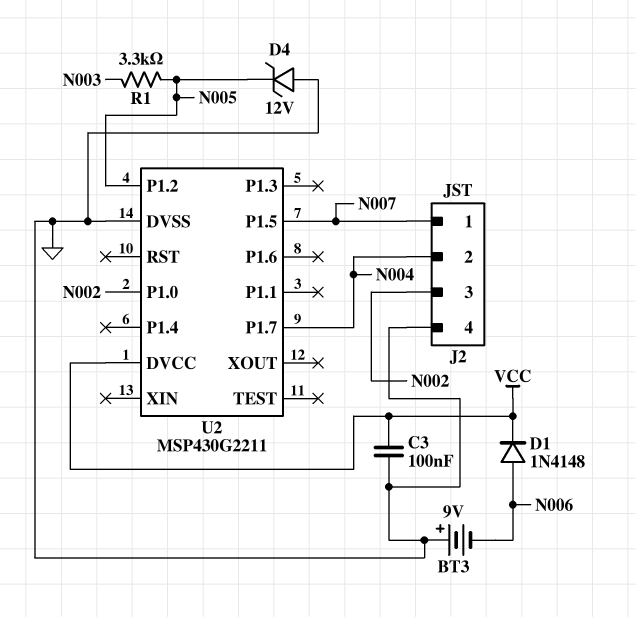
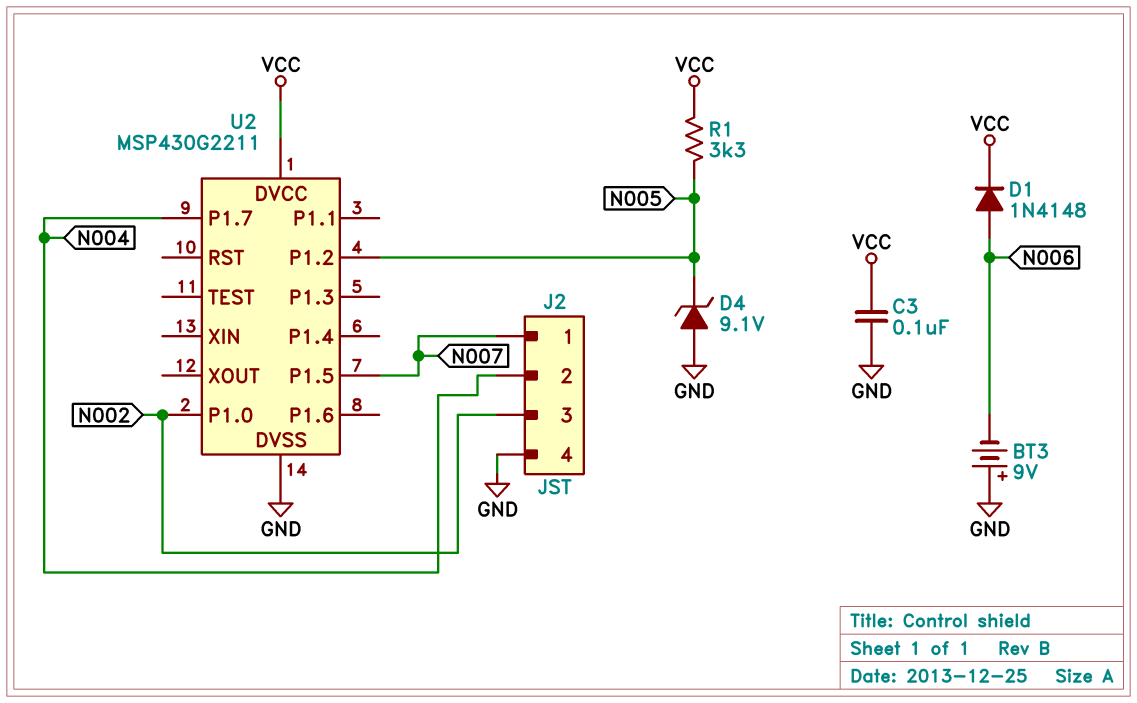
D4: zener 12V (A GND, K N005) -> zener 9.1V (A GND, K N005)
R1: 3.3k (N003, N005) -> 3.3k (N005, VCC)

